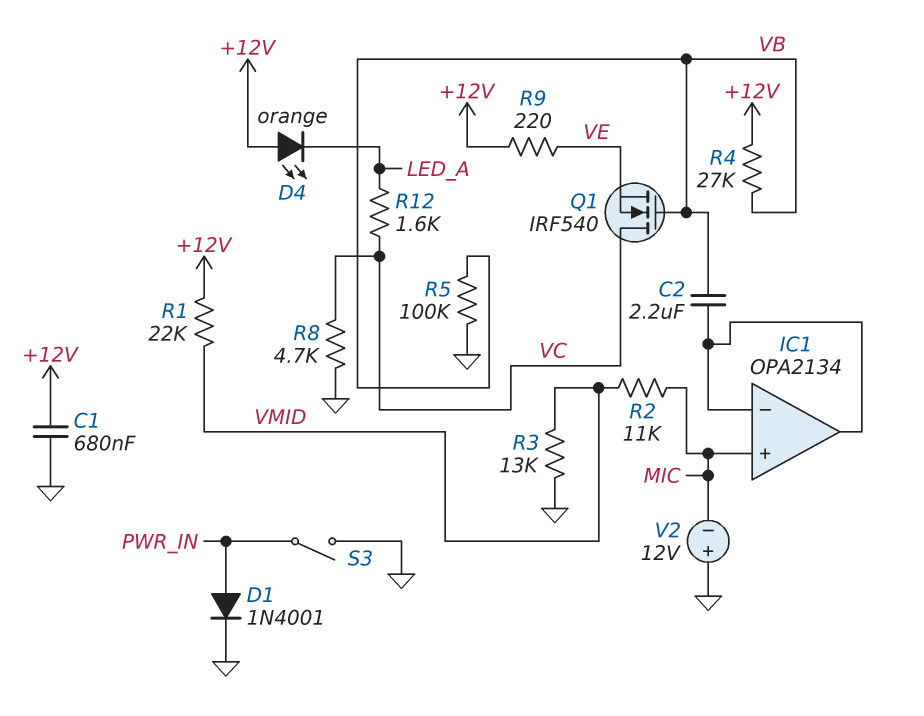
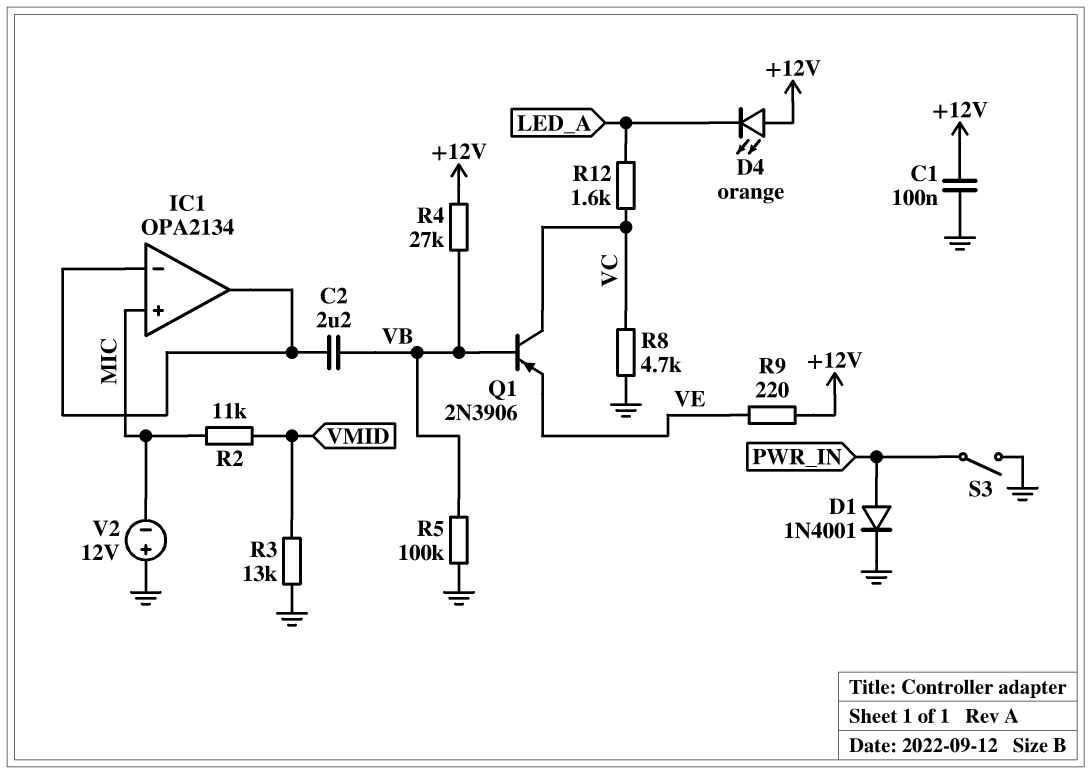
C1: 680nF (+12V, GND) -> 100nF (+12V, GND)
Q1: NMOS IRF540 (G VB, D VC, S VE) -> PNP 2N3906 (B VB, C VC, E VE)
R1: 22k (+12V, VMID) -> none

